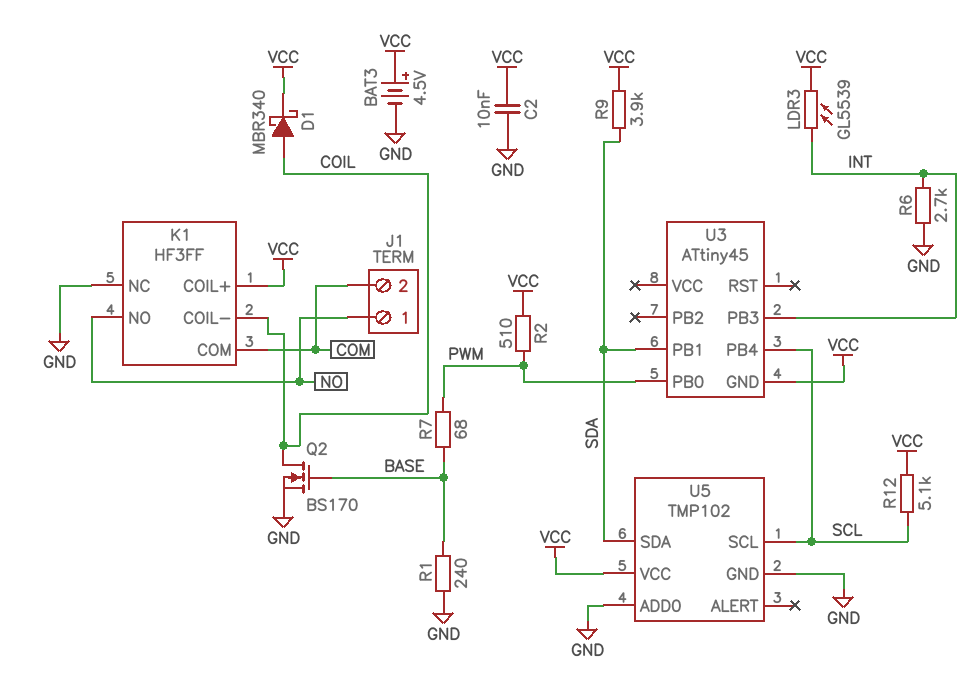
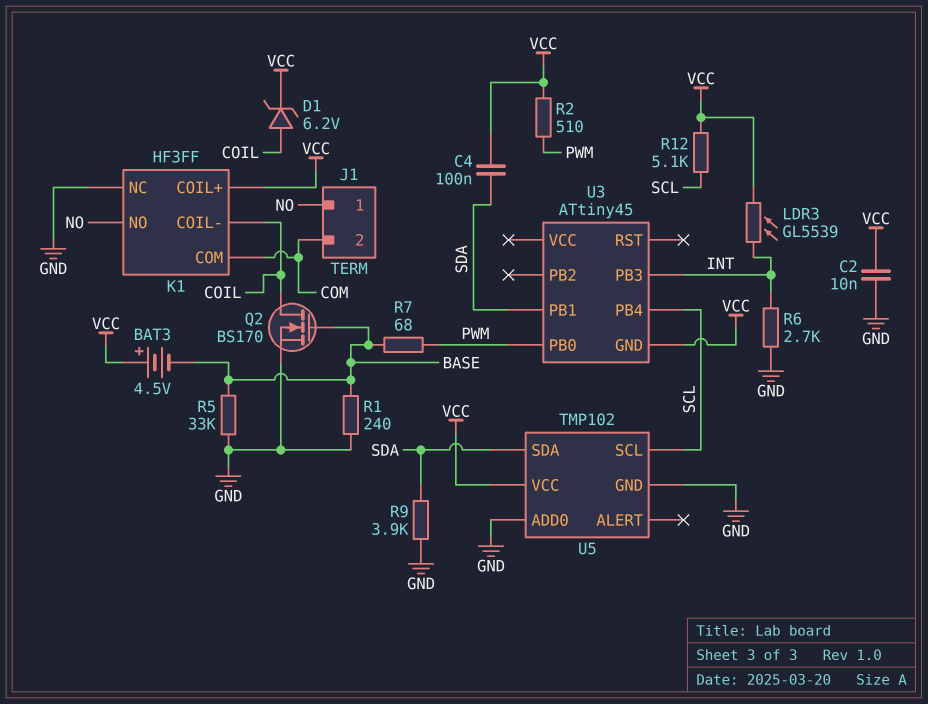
BAT3: 4.5V (plus VCC, minus GND) -> 4.5V (plus VCC, minus BASE)
C4: none -> 100nF (SDA, VCC)
D1: schottky MBR340 (A COIL, K VCC) -> zener 6.2V (A COIL, K VCC)
R5: none -> 33k (BASE, GND)
R9: 3.9k (SDA, VCC) -> 3.9k (GND, SDA)

